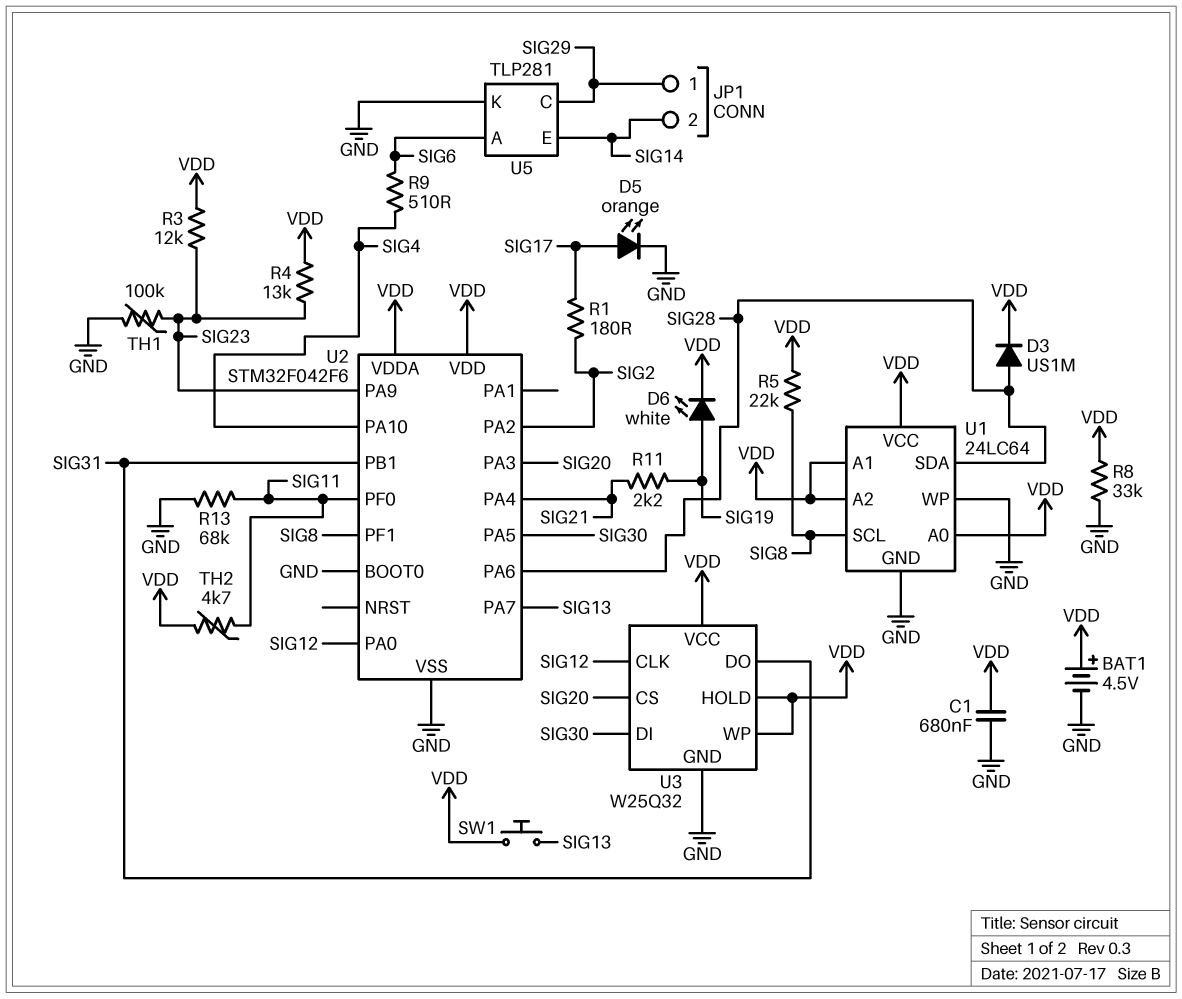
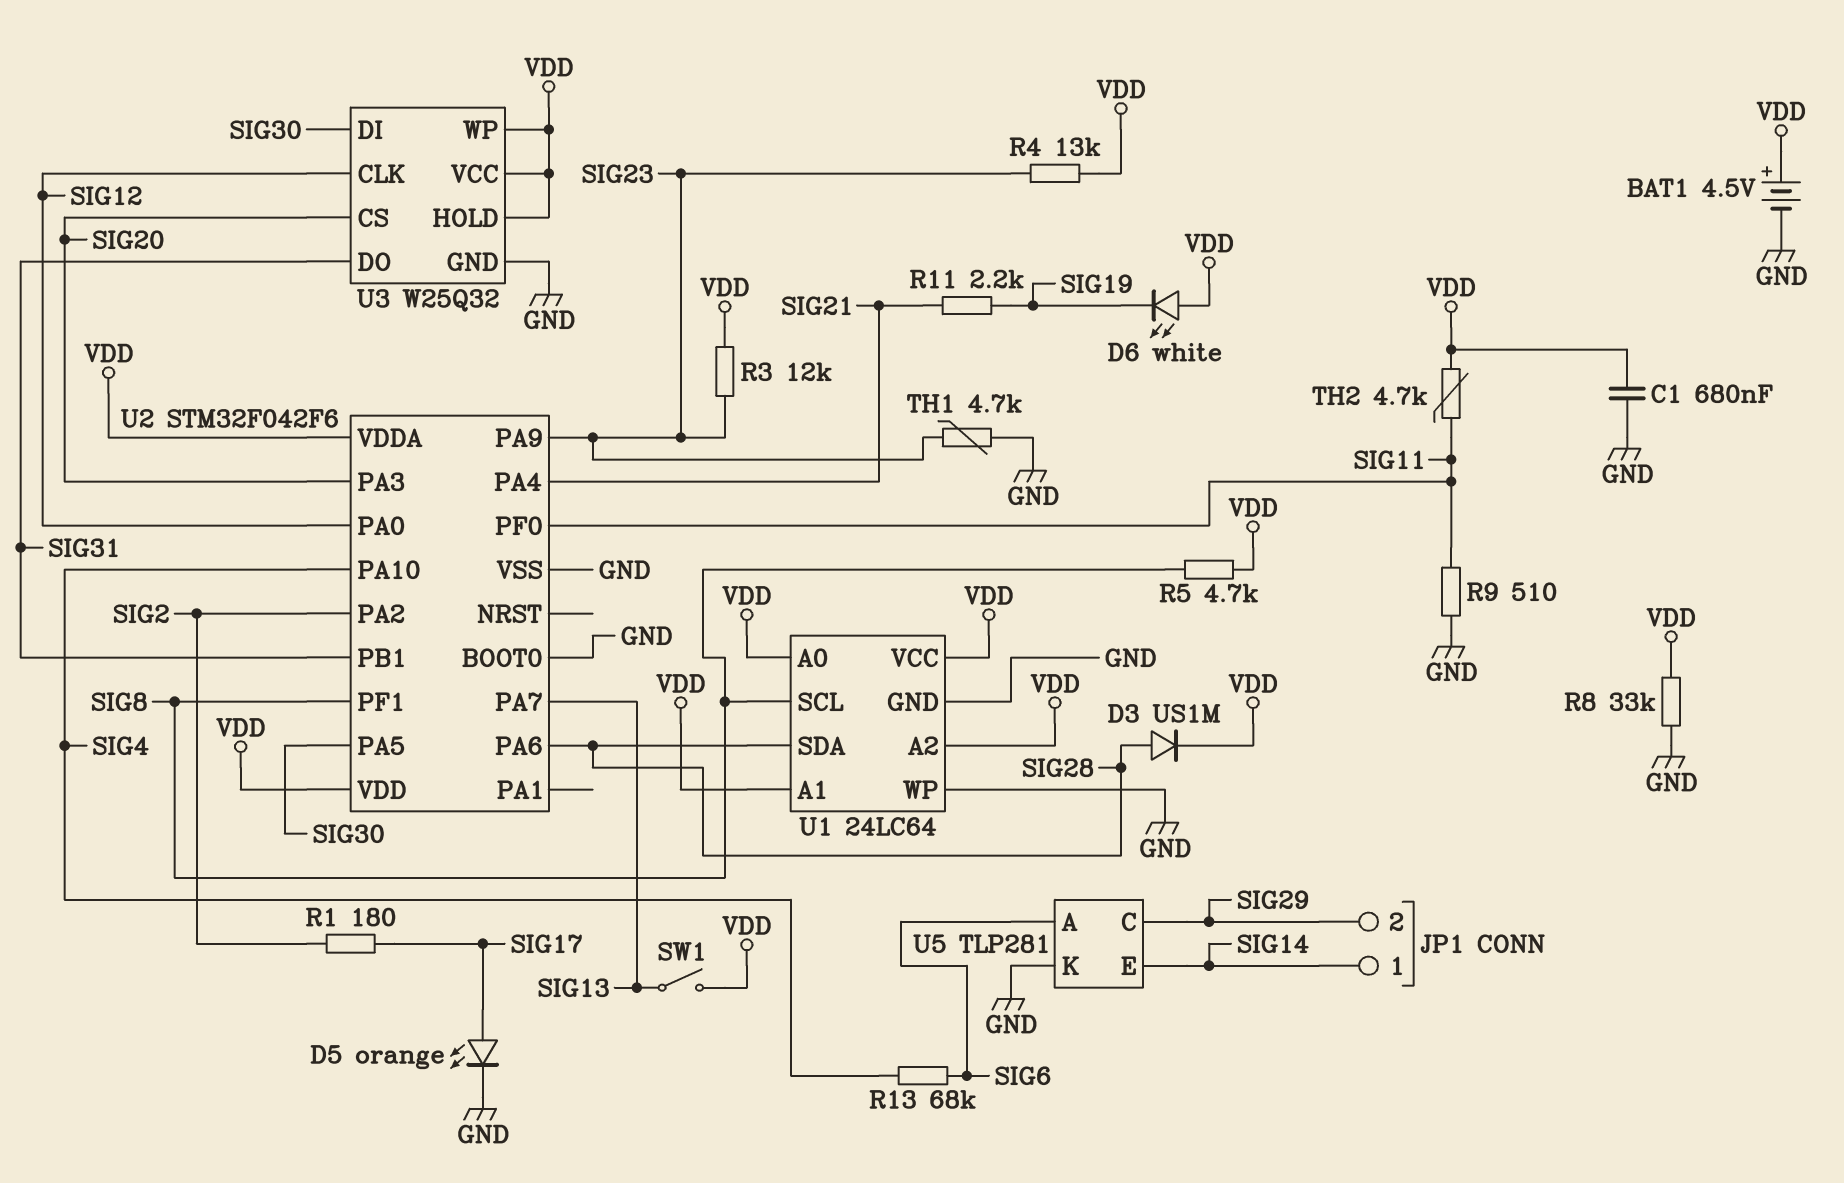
D6: LED white (A SIG19, K VDD) -> LED white (A VDD, K SIG19)
JP1 pin 1: SIG29 -> SIG14
JP1 pin 2: SIG14 -> SIG29
R5: 22k (SIG8, VDD) -> 4.7k (SIG8, VDD)
R9: 510 (SIG4, SIG6) -> 510 (GND, SIG11)
R13: 68k (GND, SIG11) -> 68k (SIG4, SIG6)
SW1: button (SIG13, VDD) -> switch (SIG13, VDD)
TH1: 100k (GND, SIG23) -> 4.7k (GND, SIG23)

